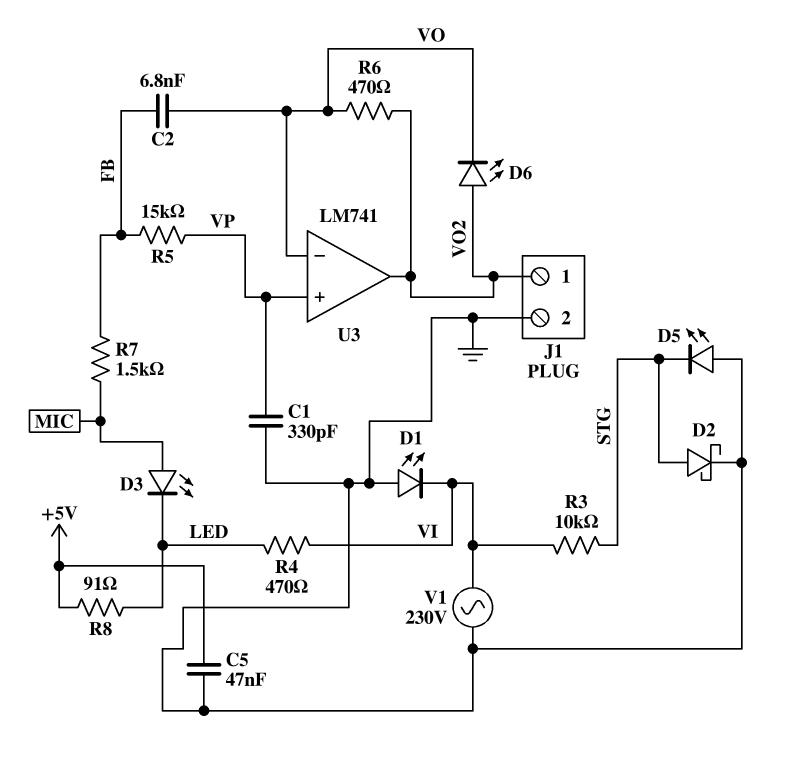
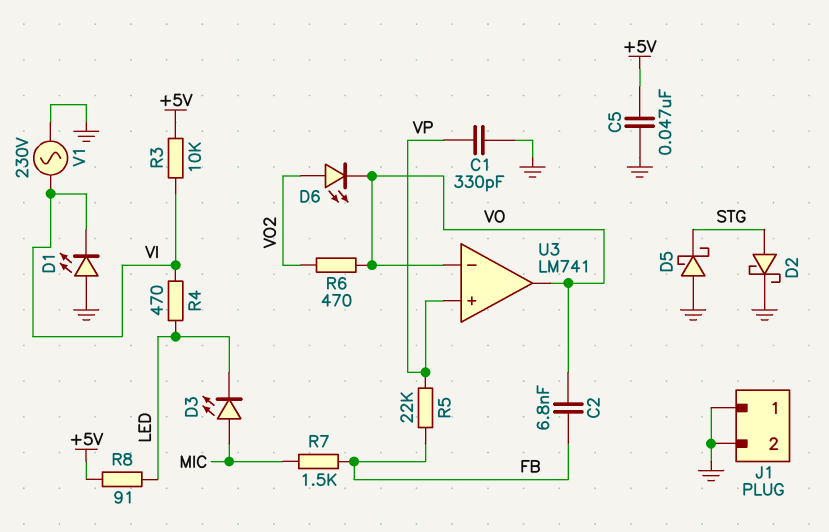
D5: LED (A GND, K STG) -> schottky (A GND, K STG)
J1 pin 1: VO2 -> GND
R3: 10k (STG, VI) -> 10k (+5V, VI)
R5: 15k (FB, VP) -> 22k (FB, VP)
U3 pin out: VO2 -> VO

